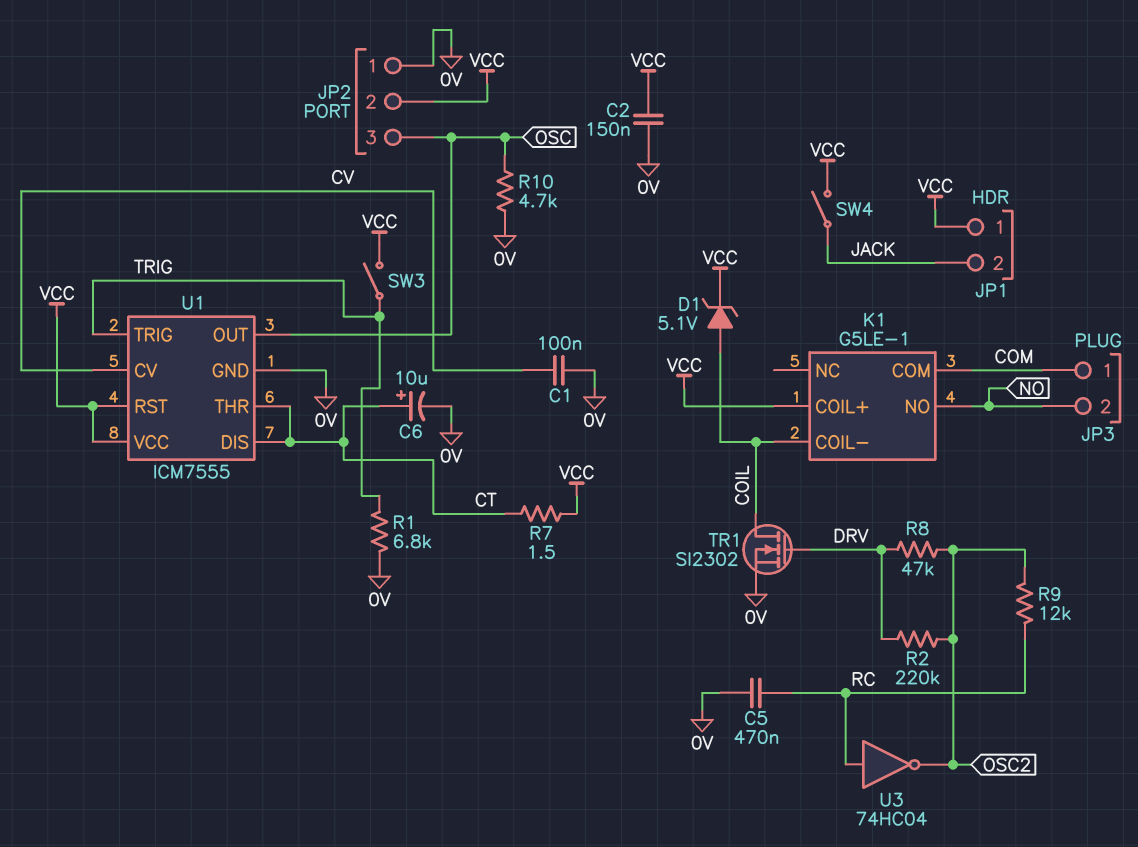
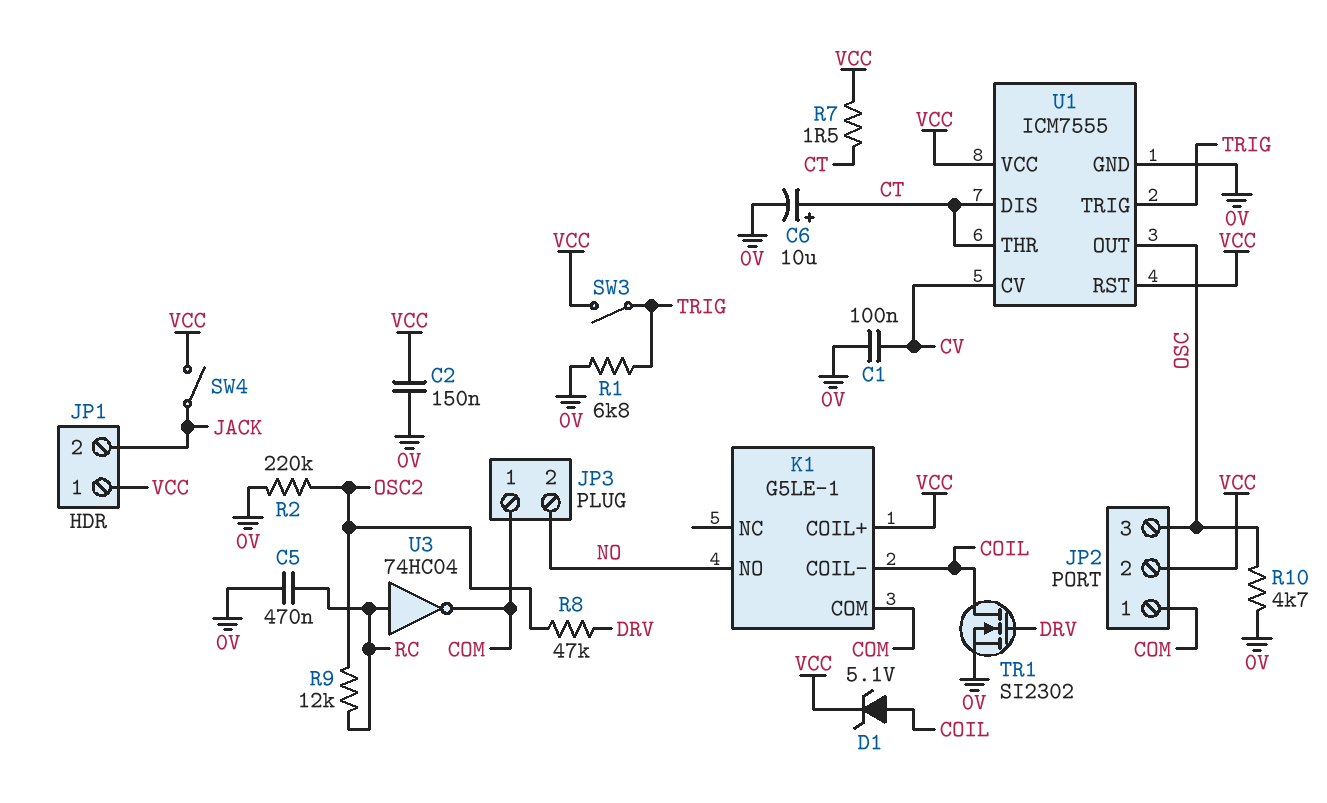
JP2 pin 1: 0V -> COM
R2: 220k (DRV, OSC2) -> 220k (0V, OSC2)
U3: NOT 74HC04 (in RC, out OSC2) -> NOT 74HC04 (in RC, out COM)

